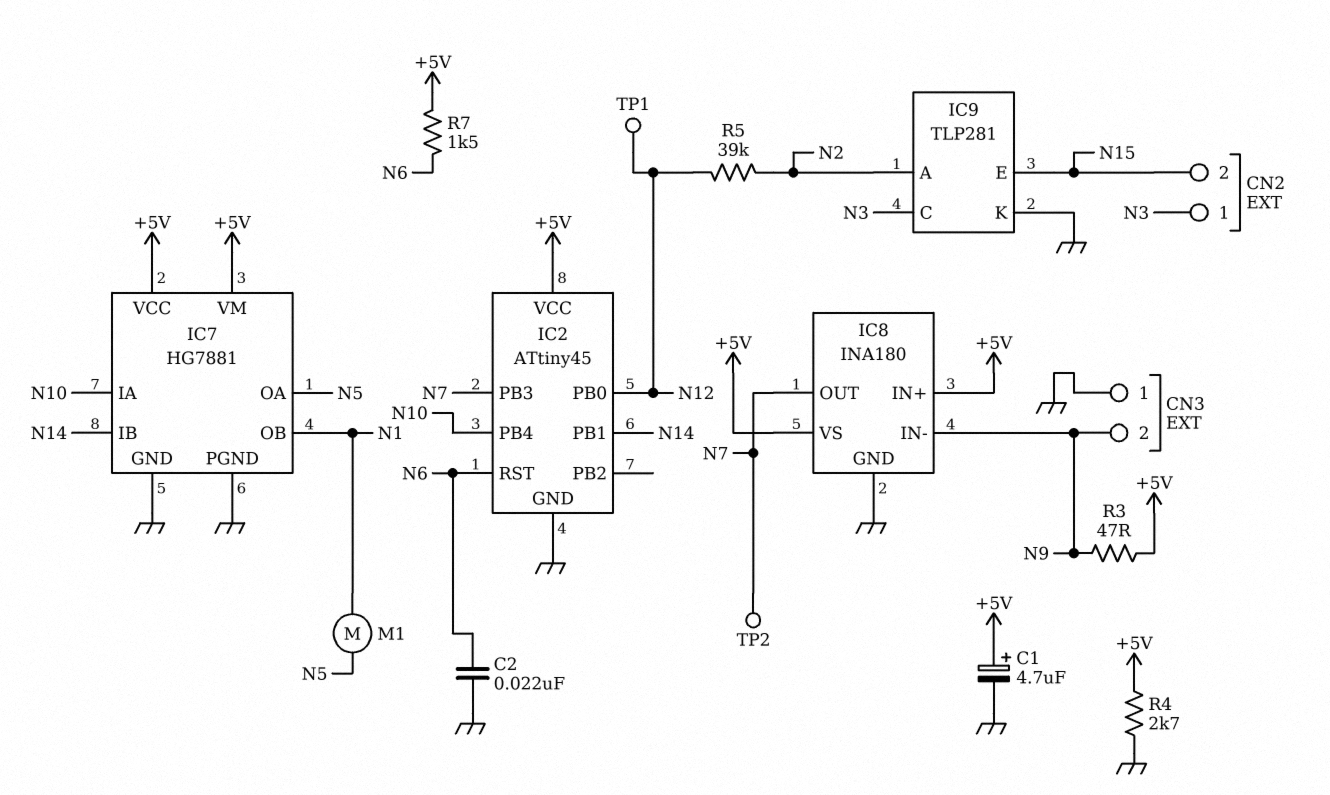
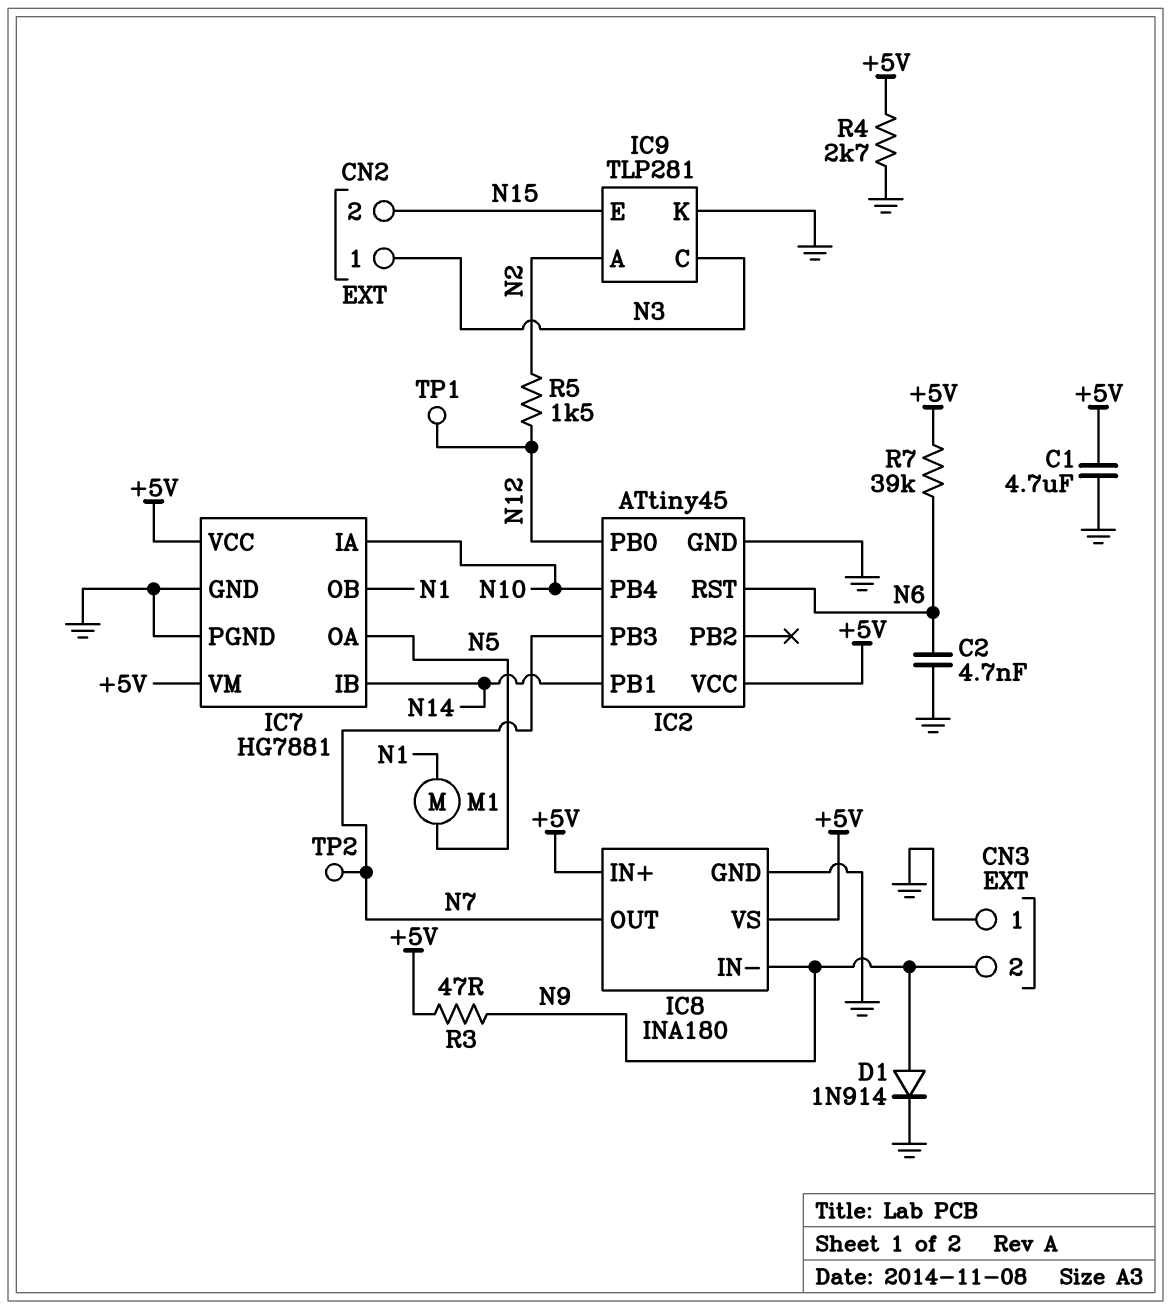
C1: 4.7uF (plus +5V, minus GND) -> 4.7uF (+5V, GND)
C2: 22nF (GND, N6) -> 4.7nF (GND, N6)
D1: none -> diode 1N914 (A N9, K GND)
R5: 39k (N2, N12) -> 1.5k (N2, N12)
R7: 1.5k (+5V, N6) -> 39k (+5V, N6)

